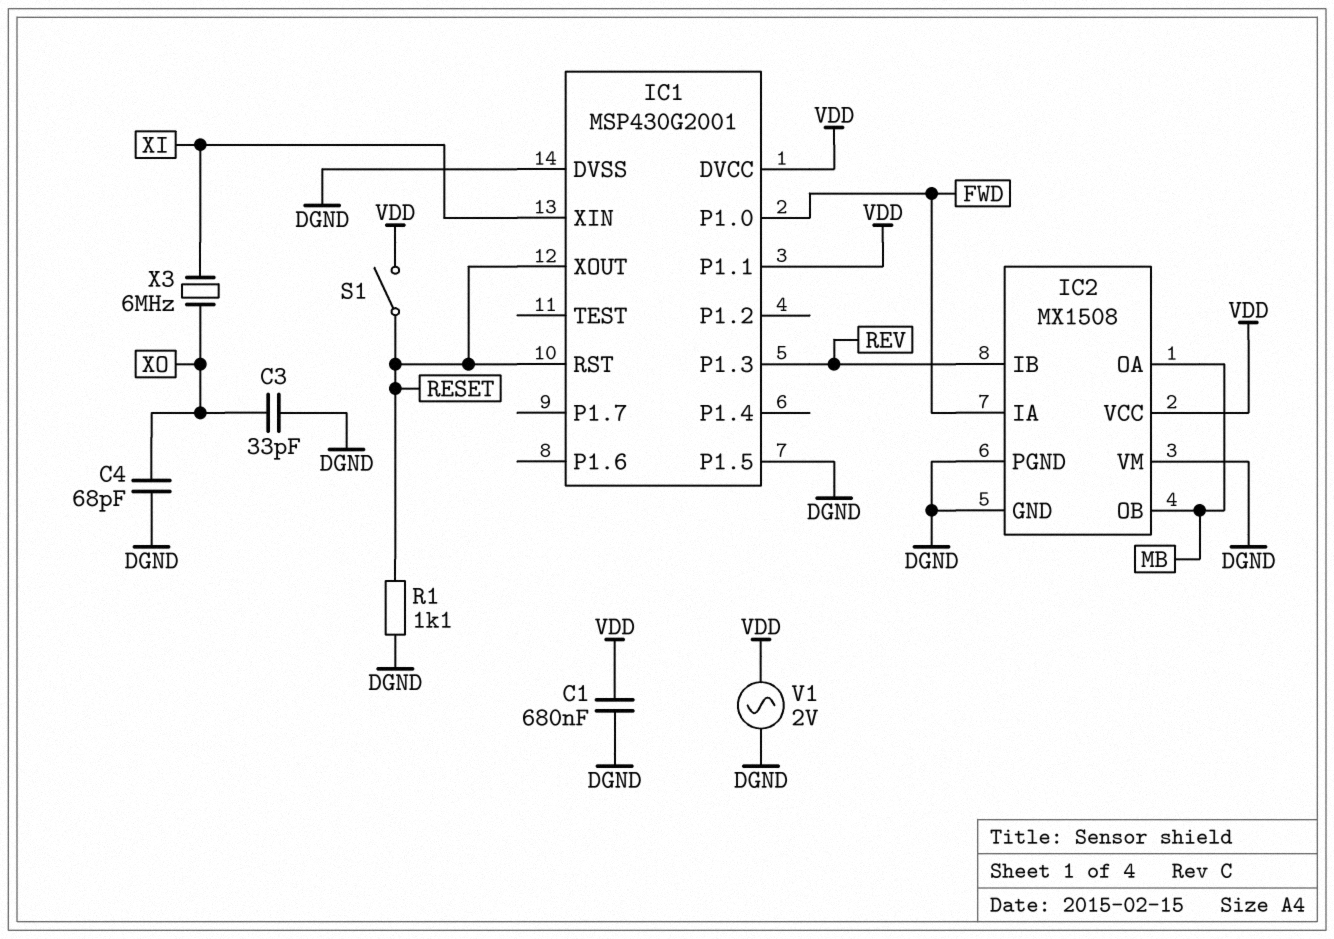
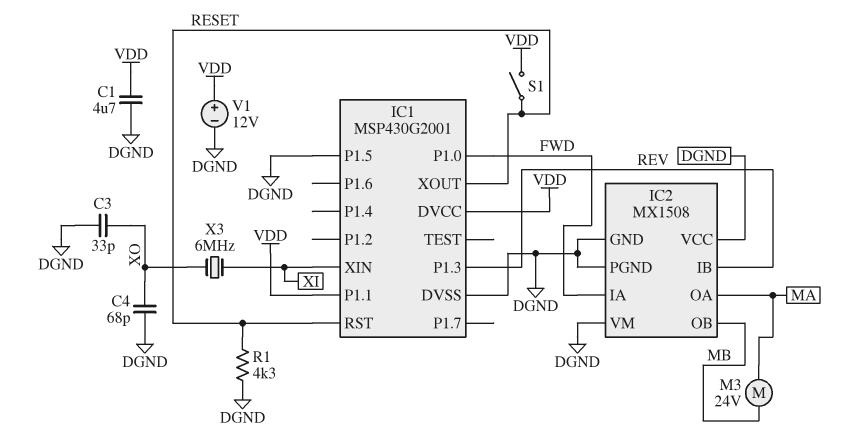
C1: 680nF (DGND, VDD) -> 4.7uF (DGND, VDD)
IC2 pin OA: MB -> MA
IC2 pin VCC: VDD -> DGND
M3: none -> motor 24V (MA, MB)
R1: 1.1k (DGND, RESET) -> 4.3k (DGND, RESET)
V1: AC 2V (DGND, VDD) -> 12V (plus VDD, minus DGND)

